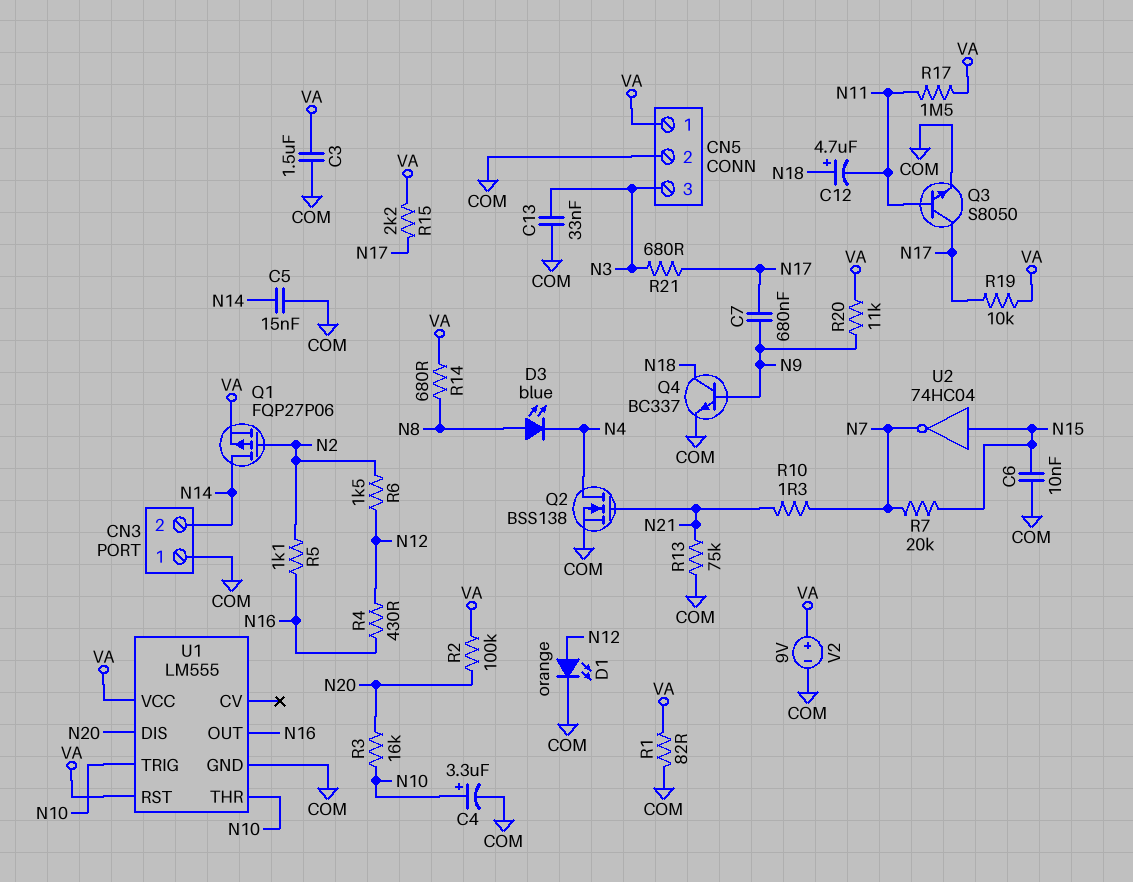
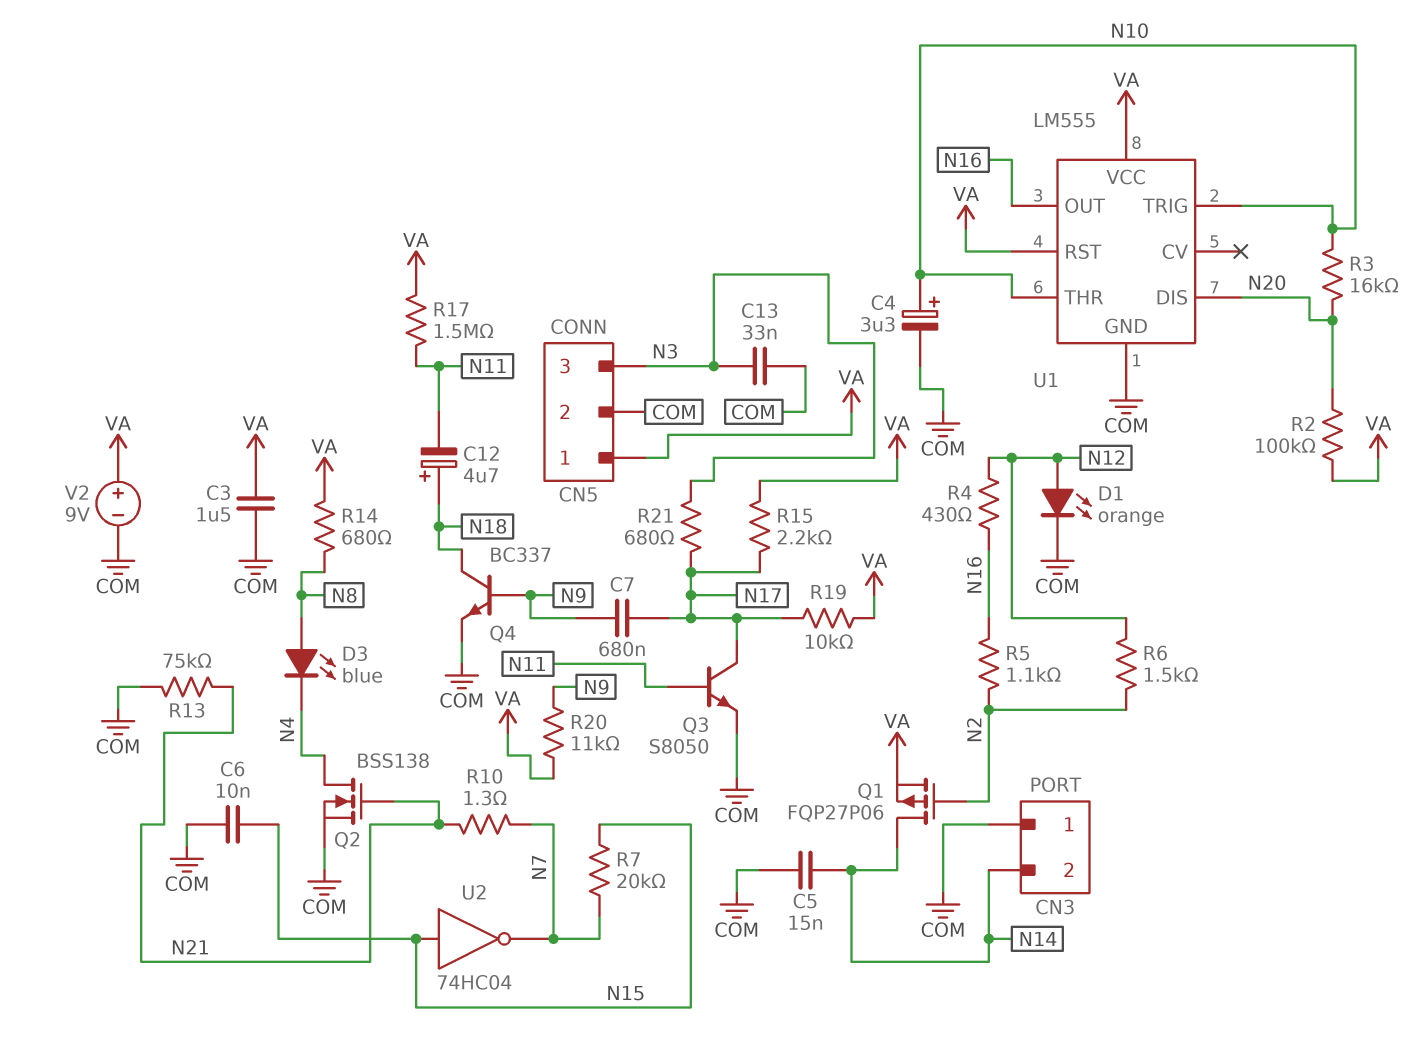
R1: 82 (COM, VA) -> none

